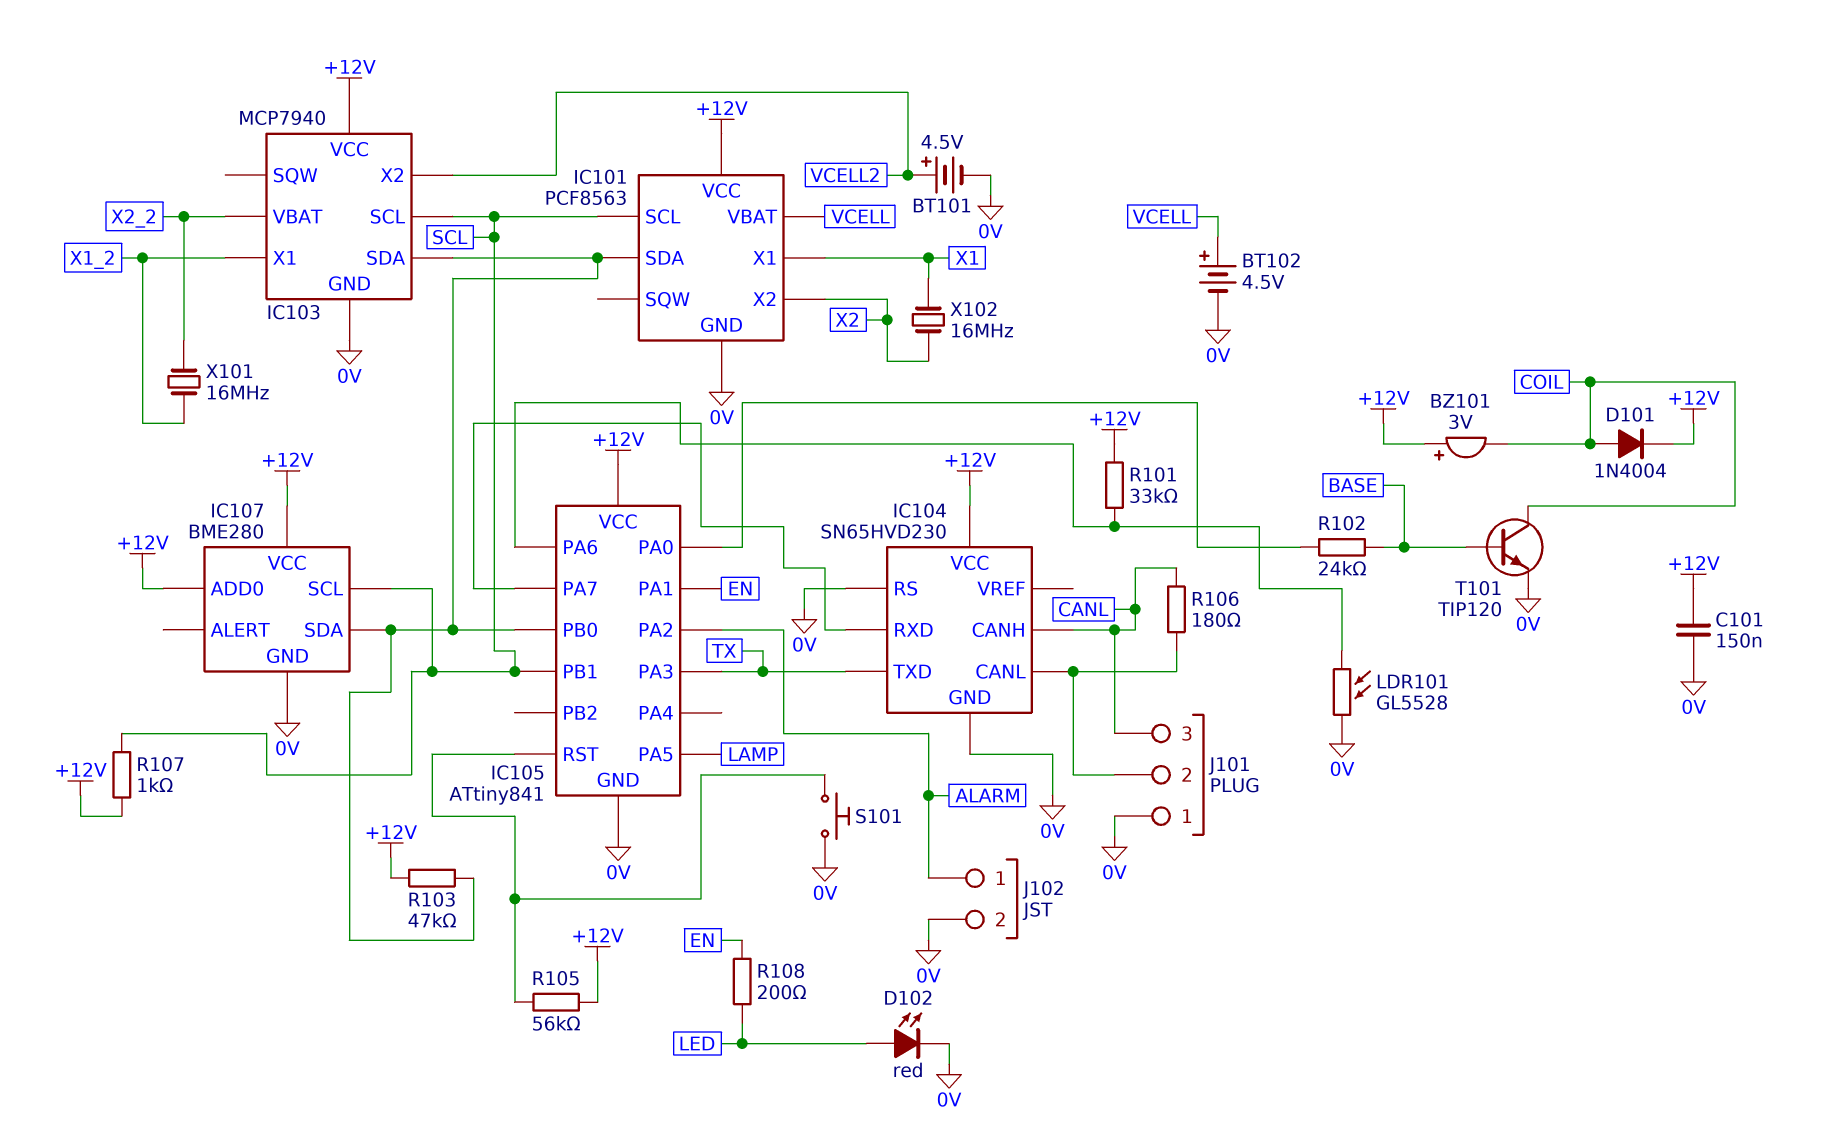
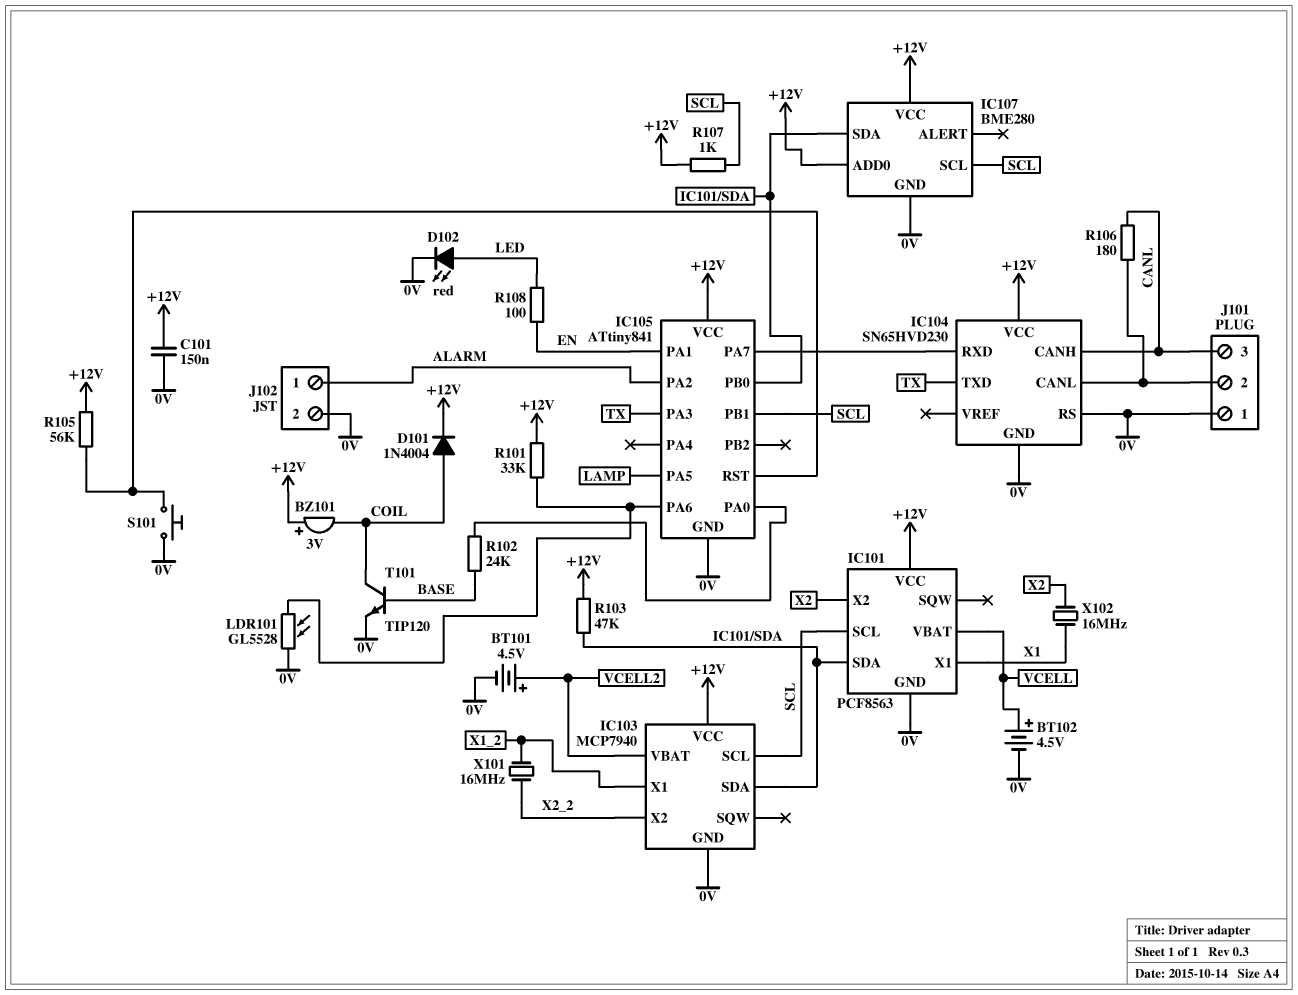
IC103 pin VBAT: X2_2 -> VCELL2
IC103 pin X2: VCELL2 -> X2_2
R108: 200 (EN, LED) -> 100 (EN, LED)

